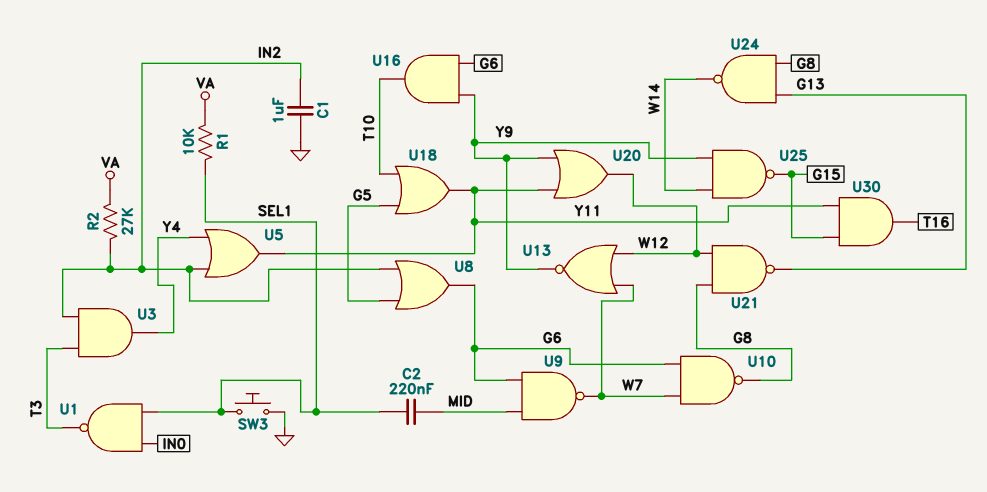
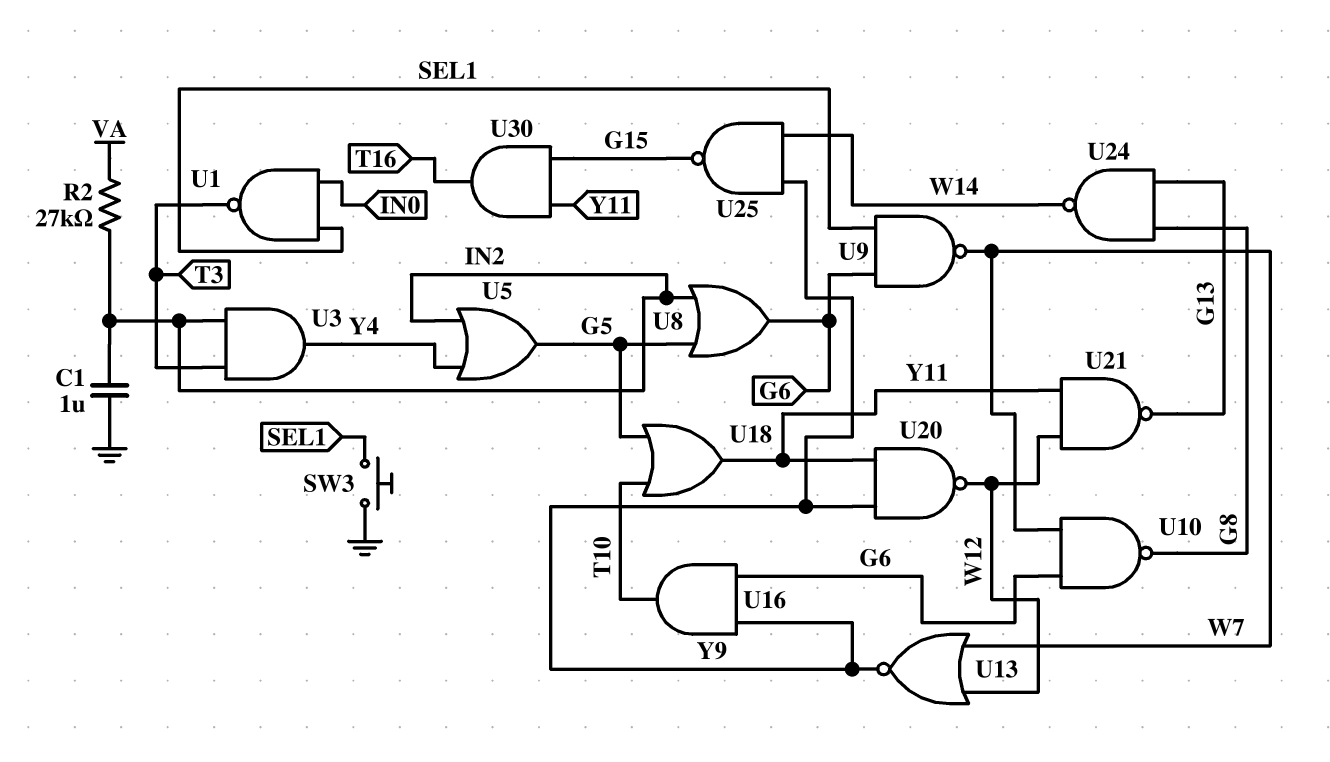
C2: 220nF (MID, SEL1) -> none
R1: 10k (SEL1, VA) -> none
U5: OR (in IN2, in Y4, out Y11) -> OR (in IN2, in Y4, out G5)
U9: NAND (in G6, in MID, out W7) -> NAND (in G6, in SEL1, out W7)
U20: OR (in Y9, in Y11, out W12) -> NAND (in Y9, in Y11, out W12)
U21: NAND (in G8, in W12, out G13) -> NAND (in W12, in Y11, out G13)

